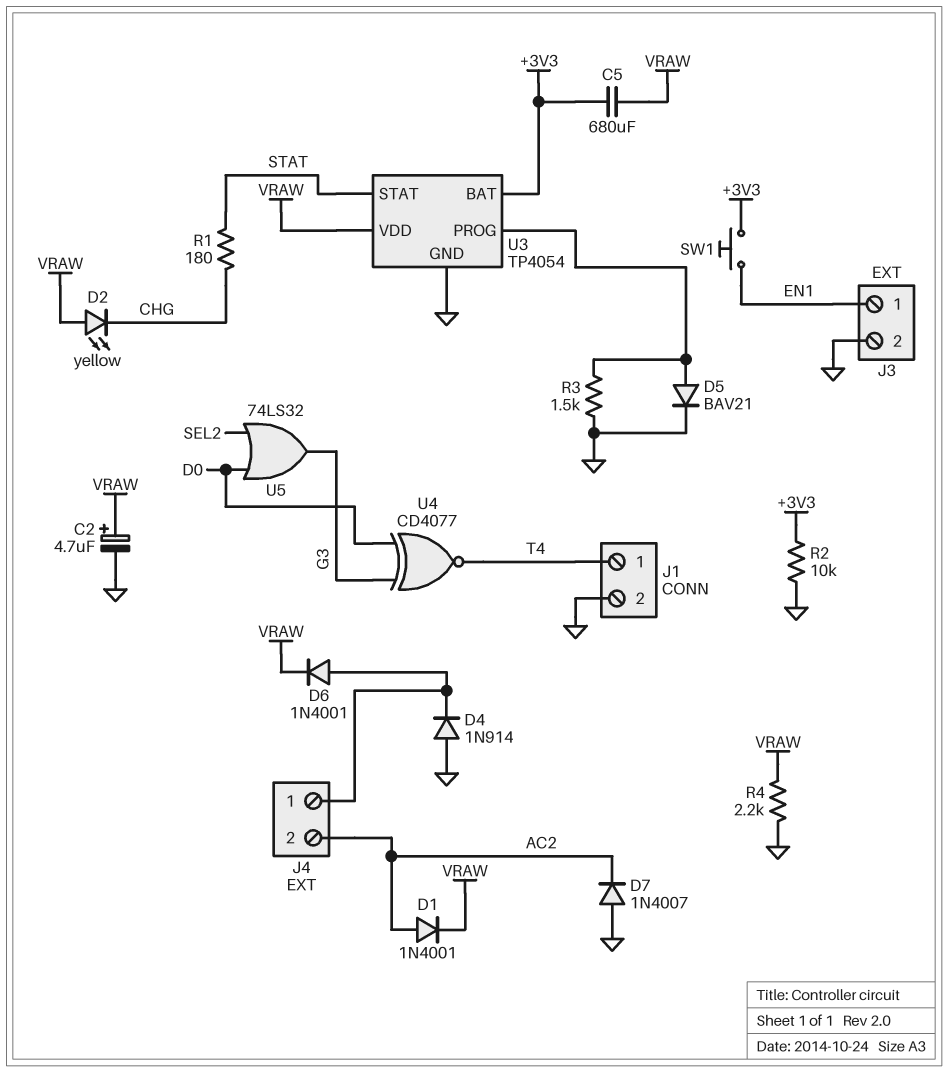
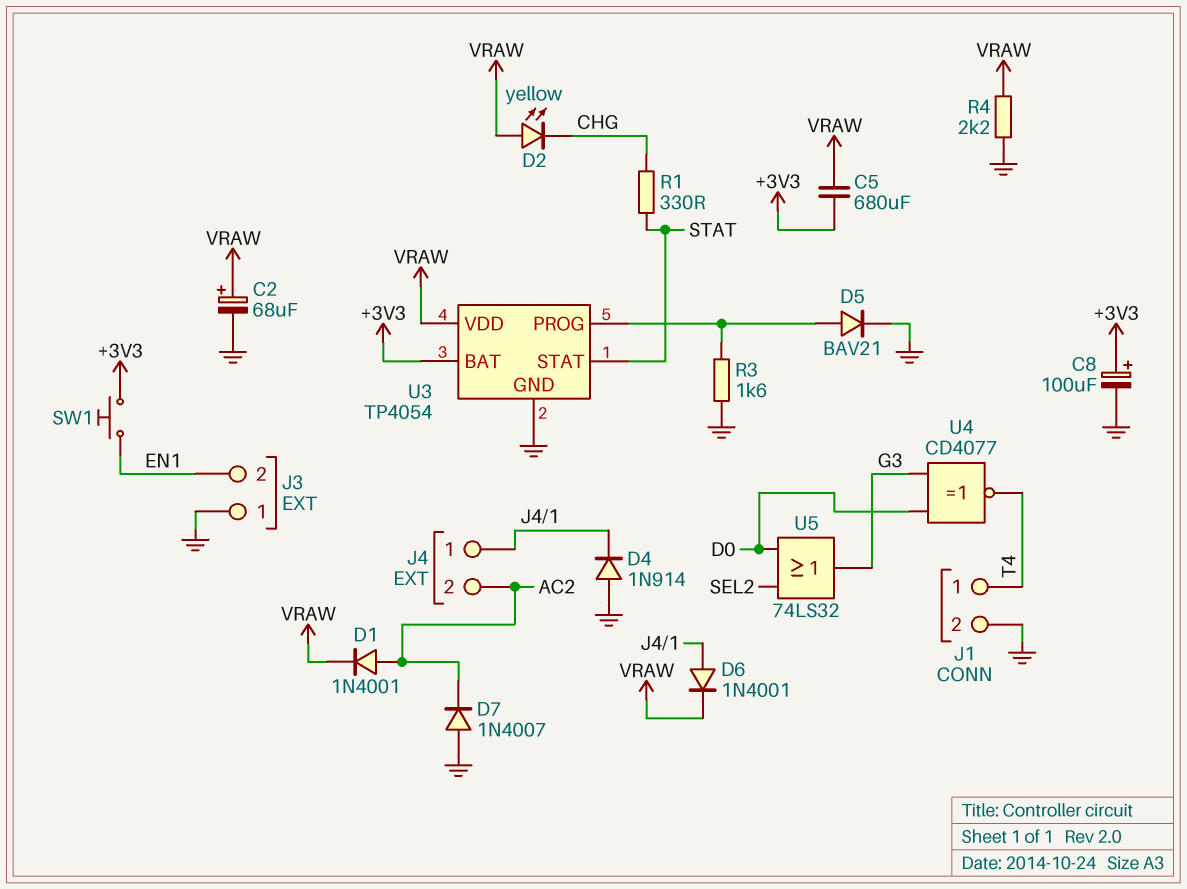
C2: 4.7uF (plus VRAW, minus GND) -> 68uF (plus VRAW, minus GND)
C8: none -> 100uF (plus +3V3, minus GND)
J3 pin 1: EN1 -> GND
J3 pin 2: GND -> EN1
R1: 180 (CHG, STAT) -> 330 (CHG, STAT)
R2: 10k (+3V3, GND) -> none
R3: 1.5k (GND, U3/PROG) -> 1.6k (GND, U3/PROG)

